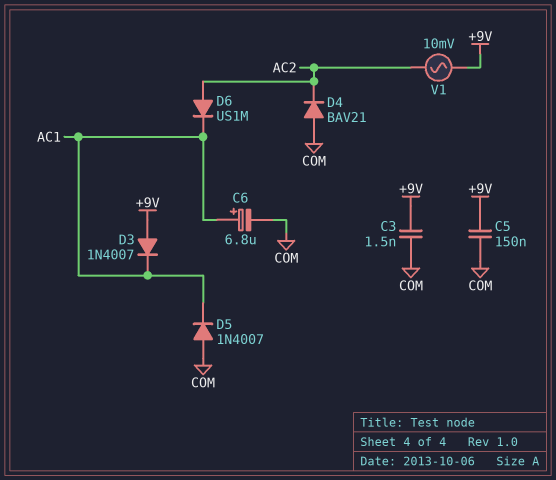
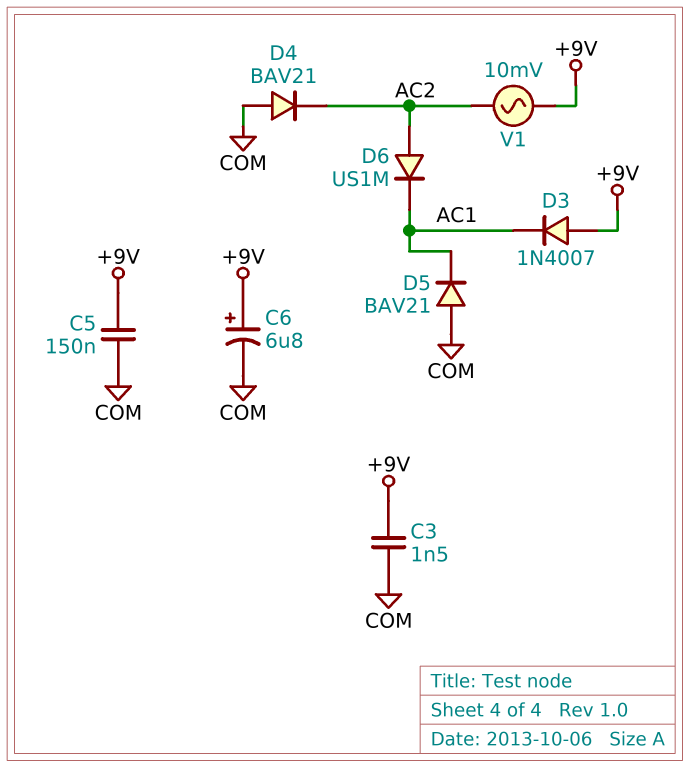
C6: 6.8uF (plus AC1, minus COM) -> 6.8uF (plus +9V, minus COM)
D5: diode 1N4007 (A COM, K AC1) -> diode BAV21 (A COM, K AC1)

